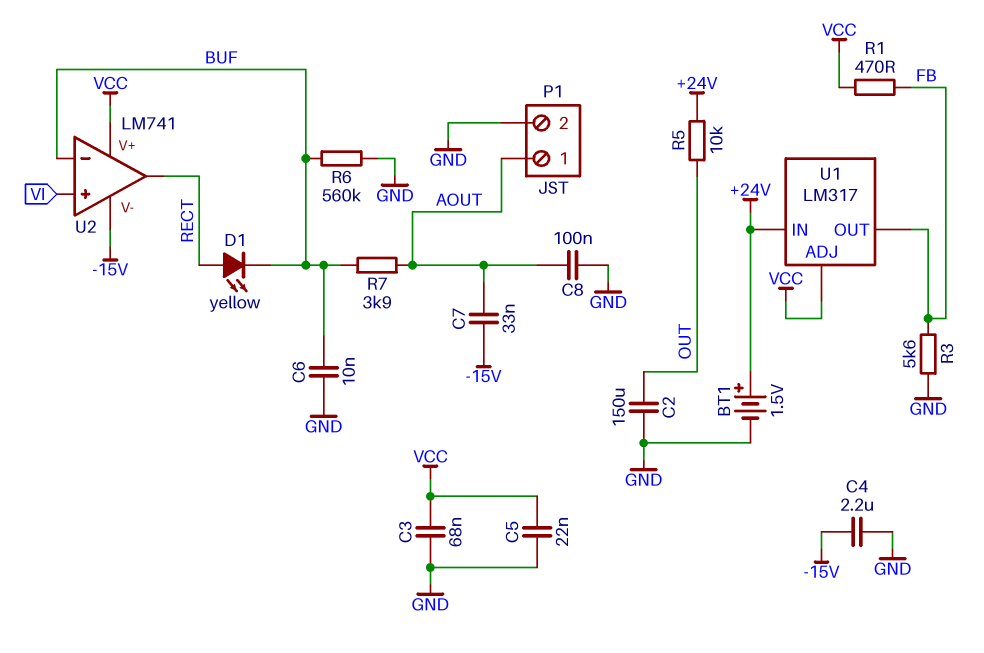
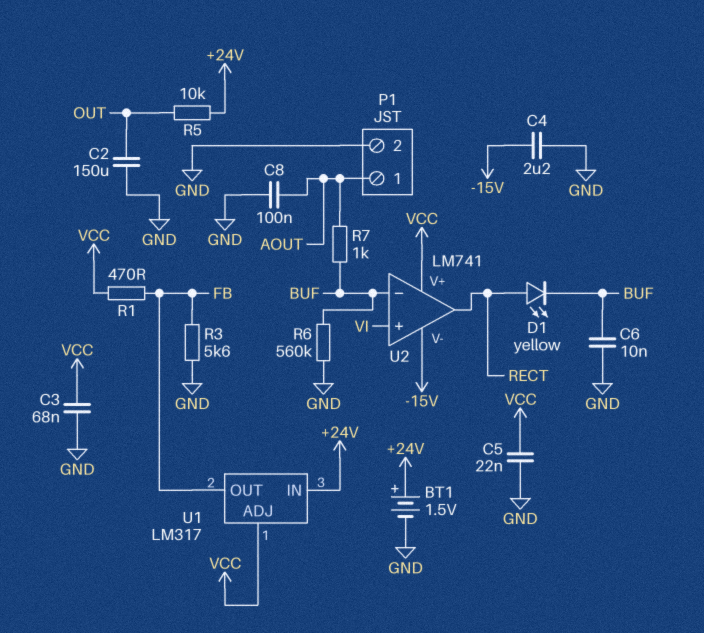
C7: 33nF (-15V, AOUT) -> none
R7: 3.9k (AOUT, BUF) -> 1k (AOUT, BUF)

